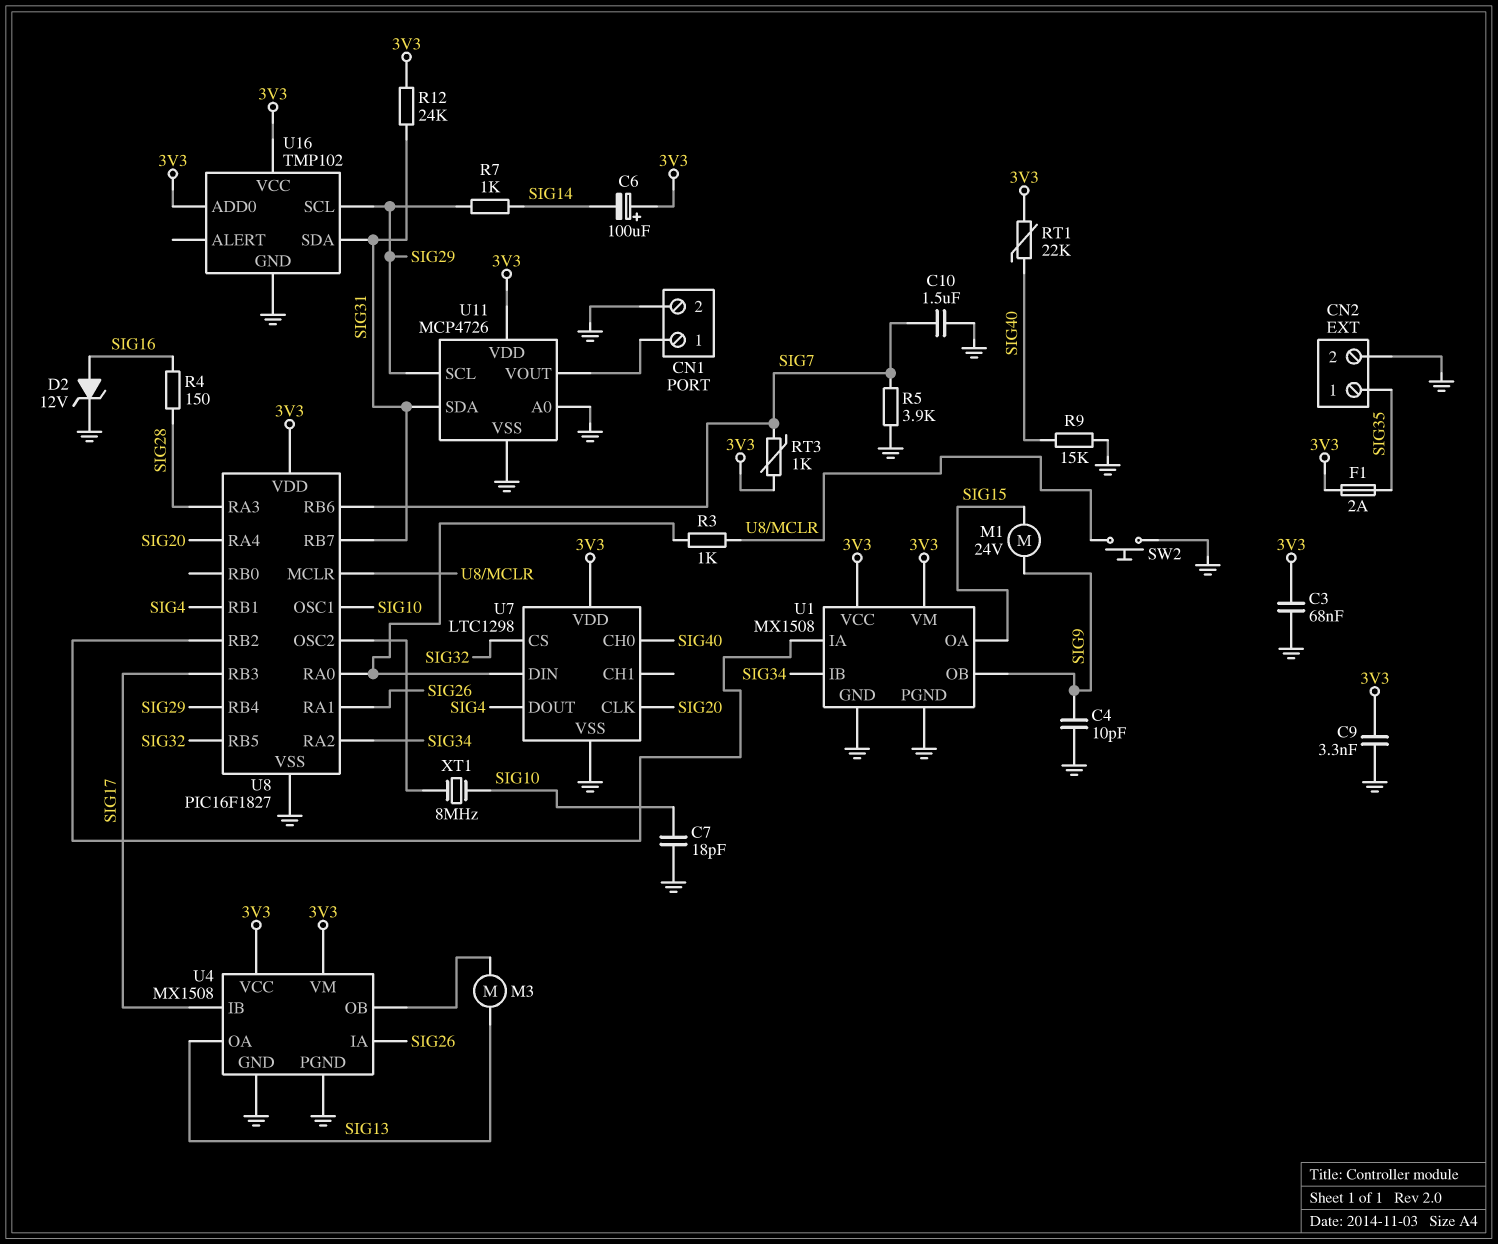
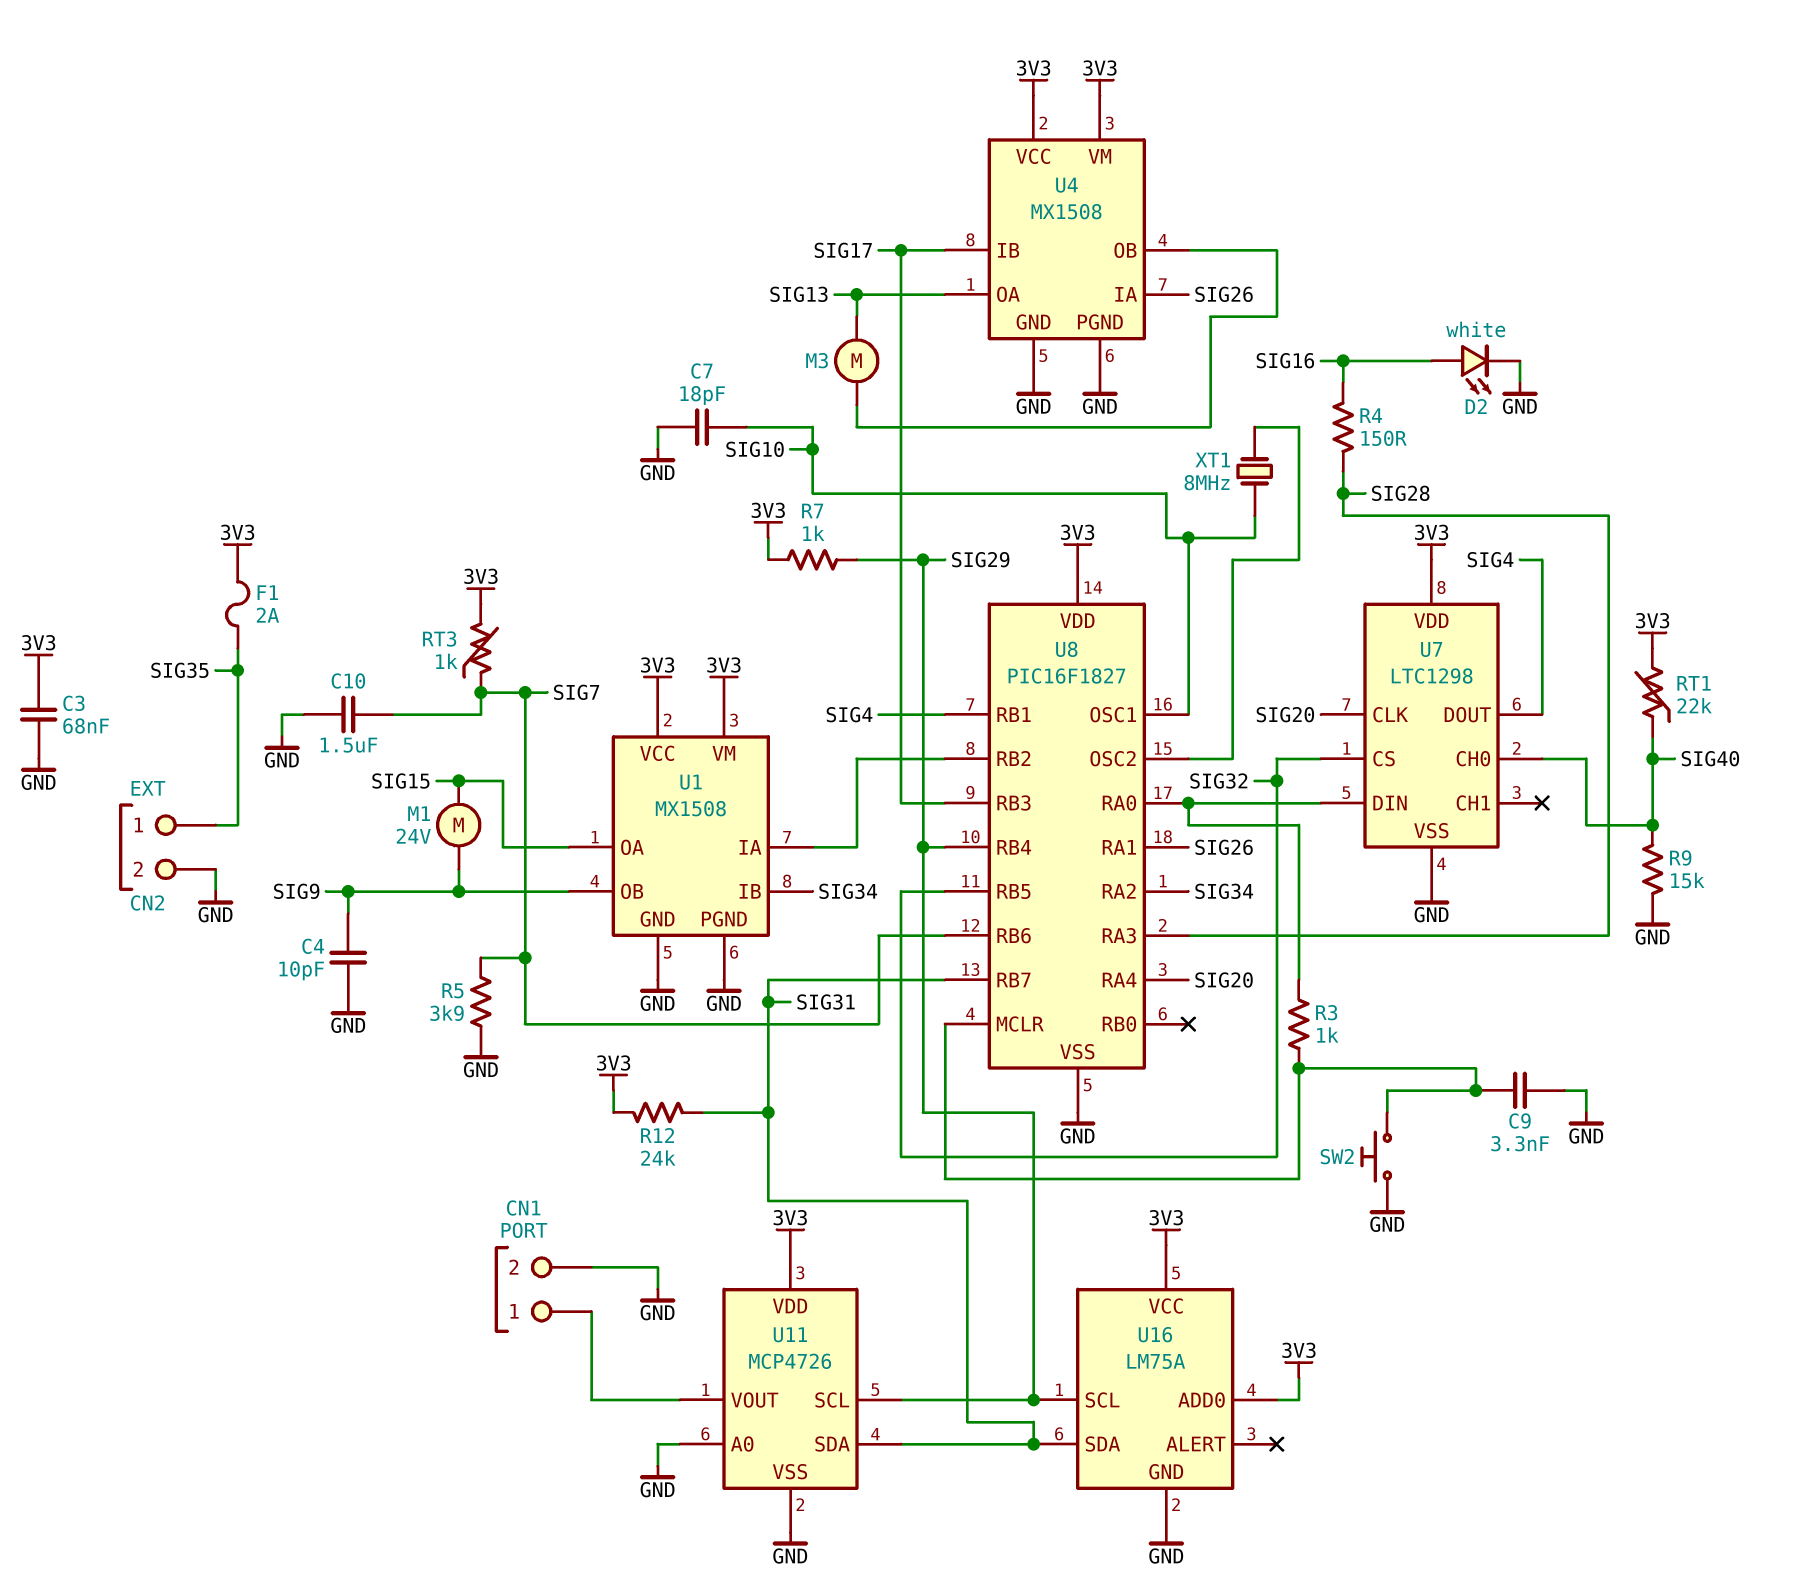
C6: 100uF (plus 3V3, minus SIG14) -> none
C9: 3.3nF (3V3, GND) -> 3.3nF (GND, U8/MCLR)
D2: zener 12V (A SIG16, K GND) -> LED white (A SIG16, K GND)
R7: 1k (SIG14, SIG29) -> 1k (3V3, SIG29)
U16: TMP102 -> LM75A

